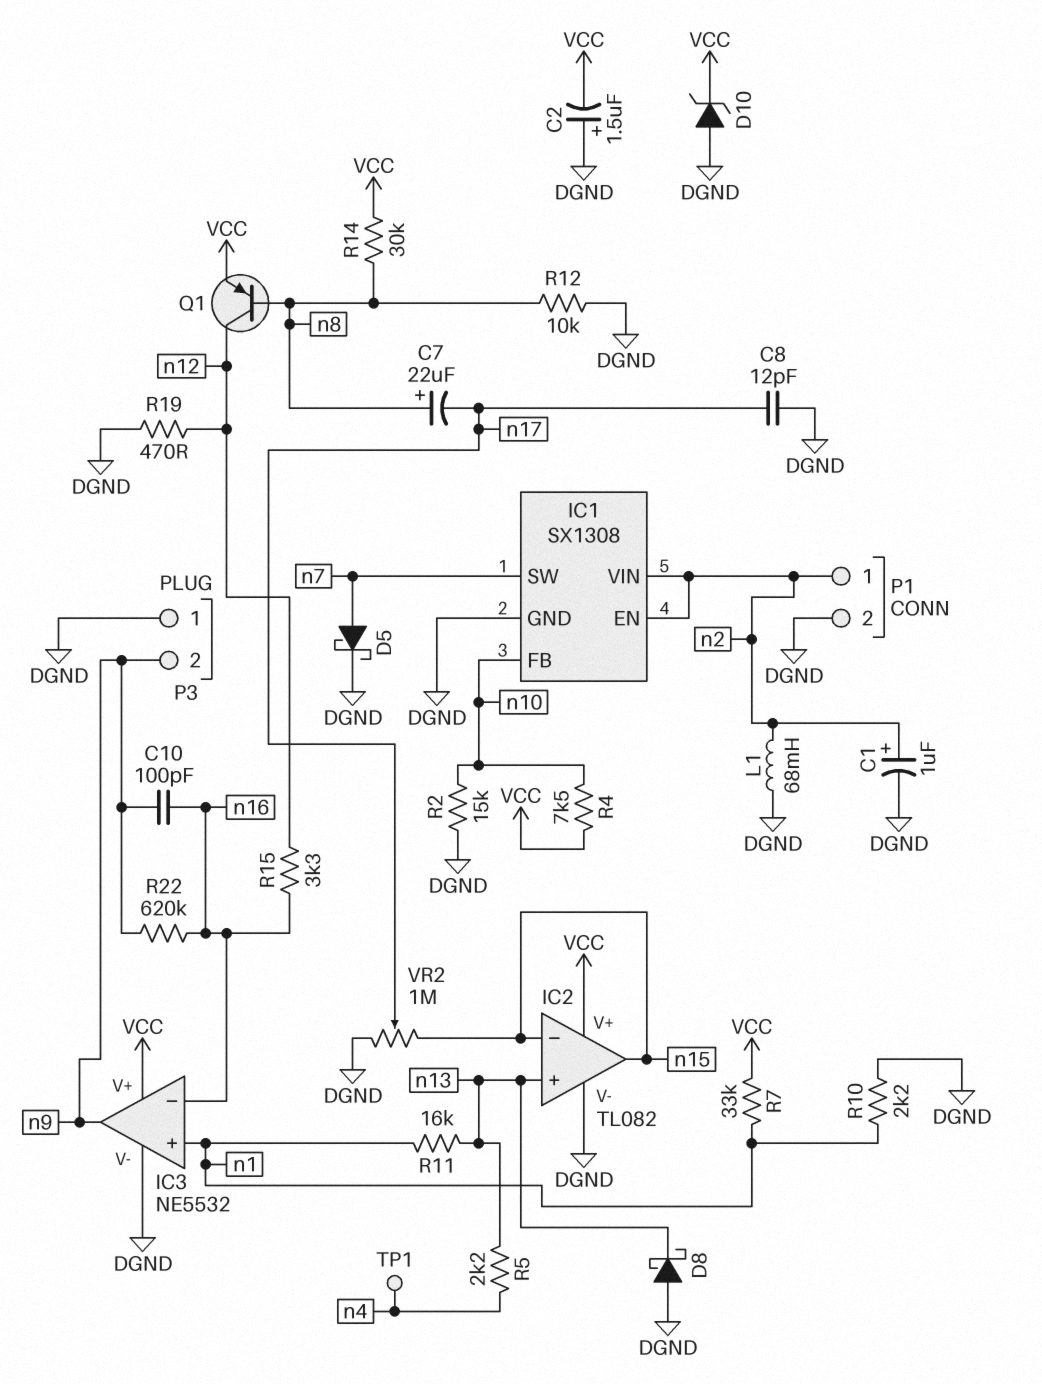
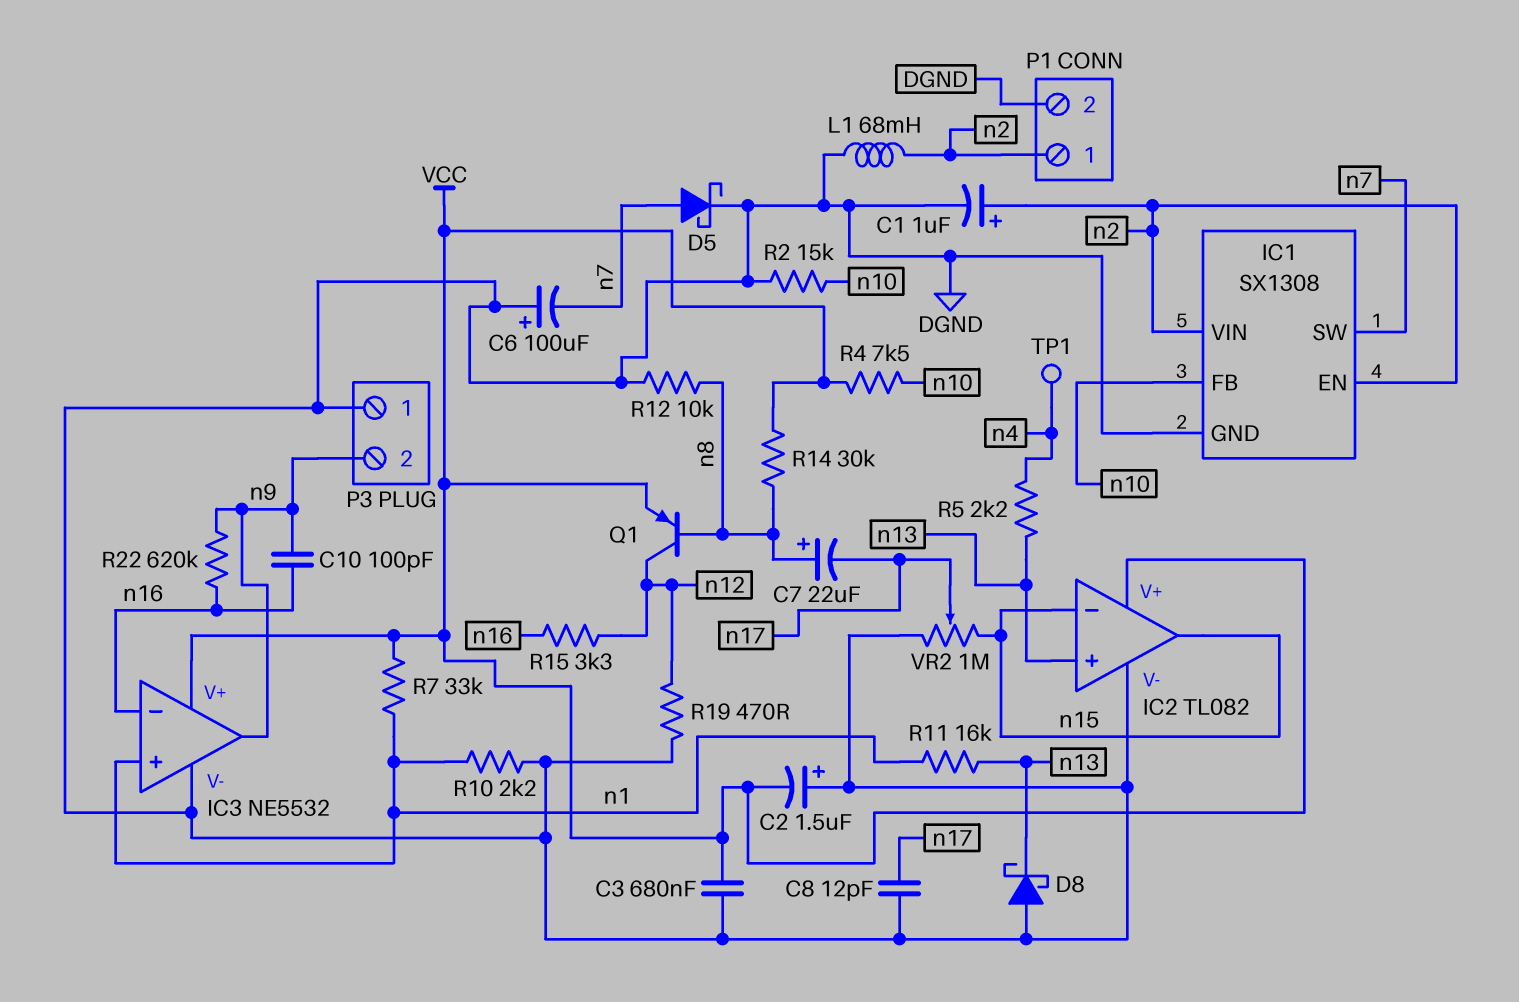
C3: none -> 680nF (DGND, VCC)
C6: none -> 100uF (plus DGND, minus n7)
D10: zener (A DGND, K VCC) -> none

